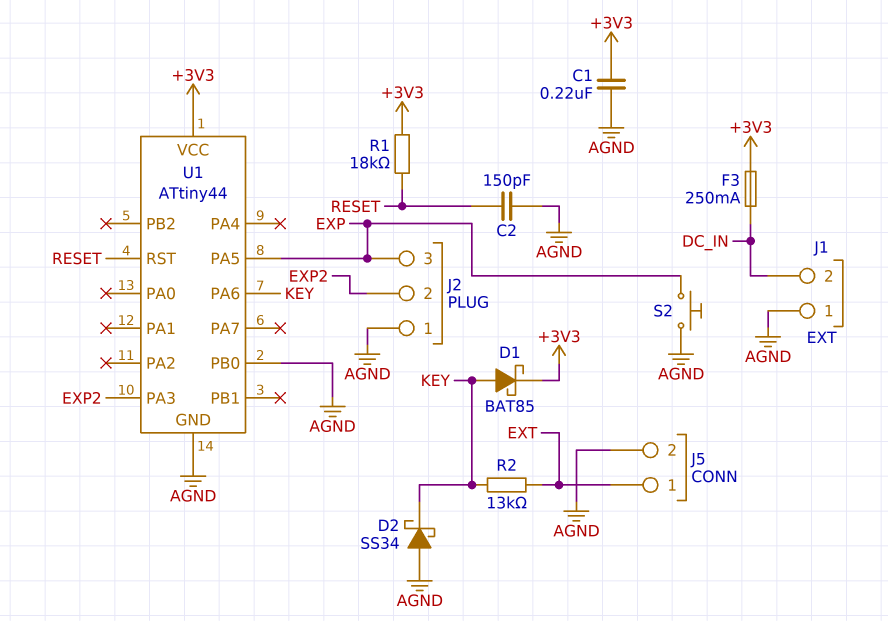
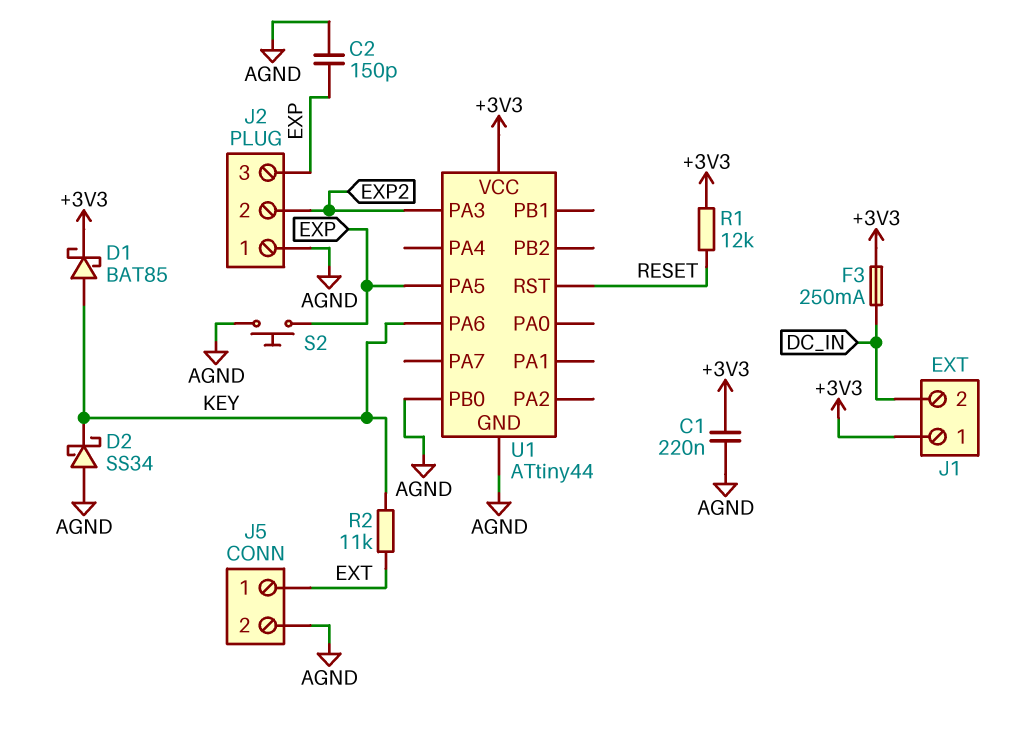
C2: 150pF (AGND, RESET) -> 150pF (AGND, EXP)
J1 pin 1: AGND -> +3V3
R1: 18k (+3V3, RESET) -> 12k (+3V3, RESET)
R2: 13k (EXT, KEY) -> 11k (EXT, KEY)

